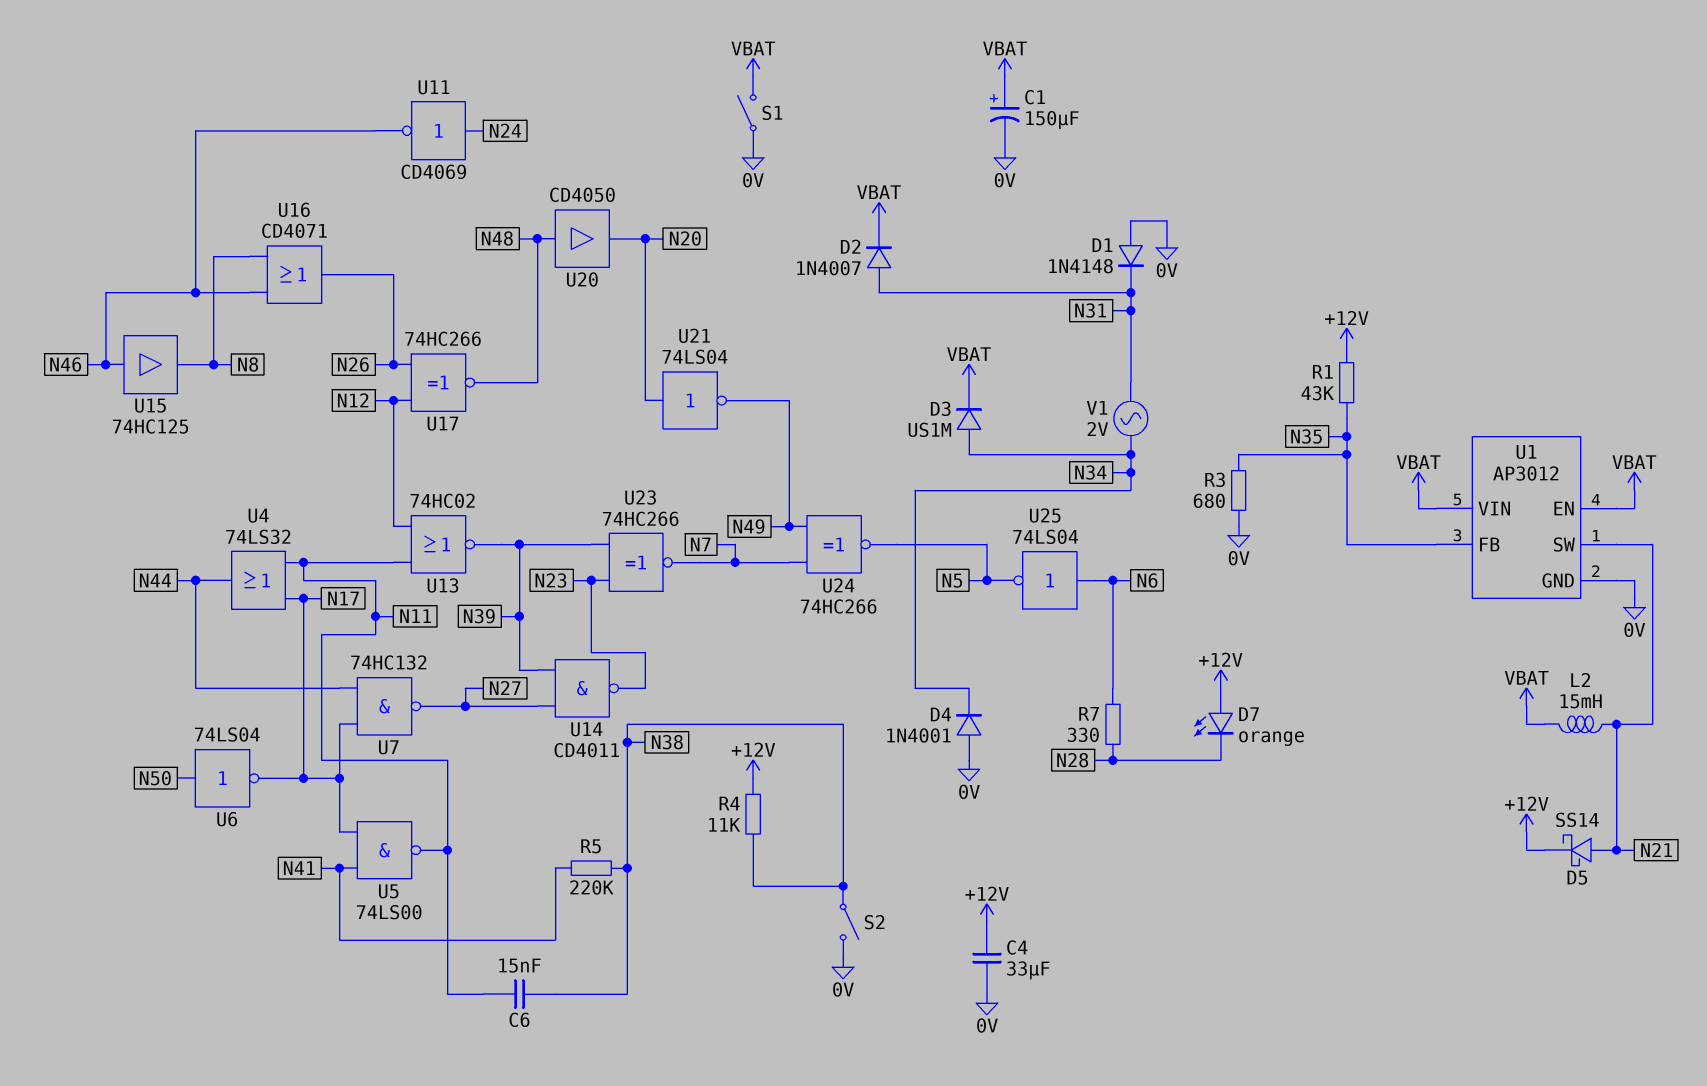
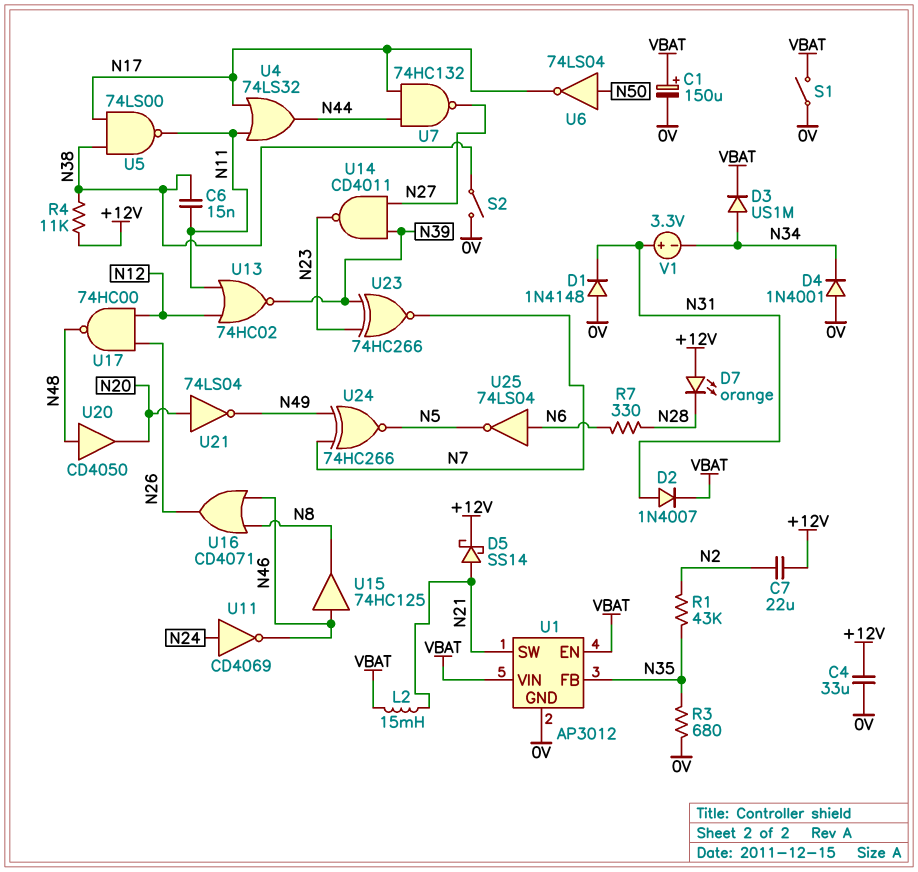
C7: none -> 22uF (+12V, N2)
R1: 43k (+12V, N35) -> 43k (N2, N35)
R5: 220k (N38, N41) -> none
U5: NAND 74LS00 (in N17, in N41, out N11) -> NAND 74LS00 (in N17, in N38, out N11)
U17: XNOR 74HC266 (in N12, in N26, out N48) -> NAND 74HC00 (in N12, in N26, out N48)
V1: AC 2V (N31, N34) -> 3.3V (plus N31, minus N34)

